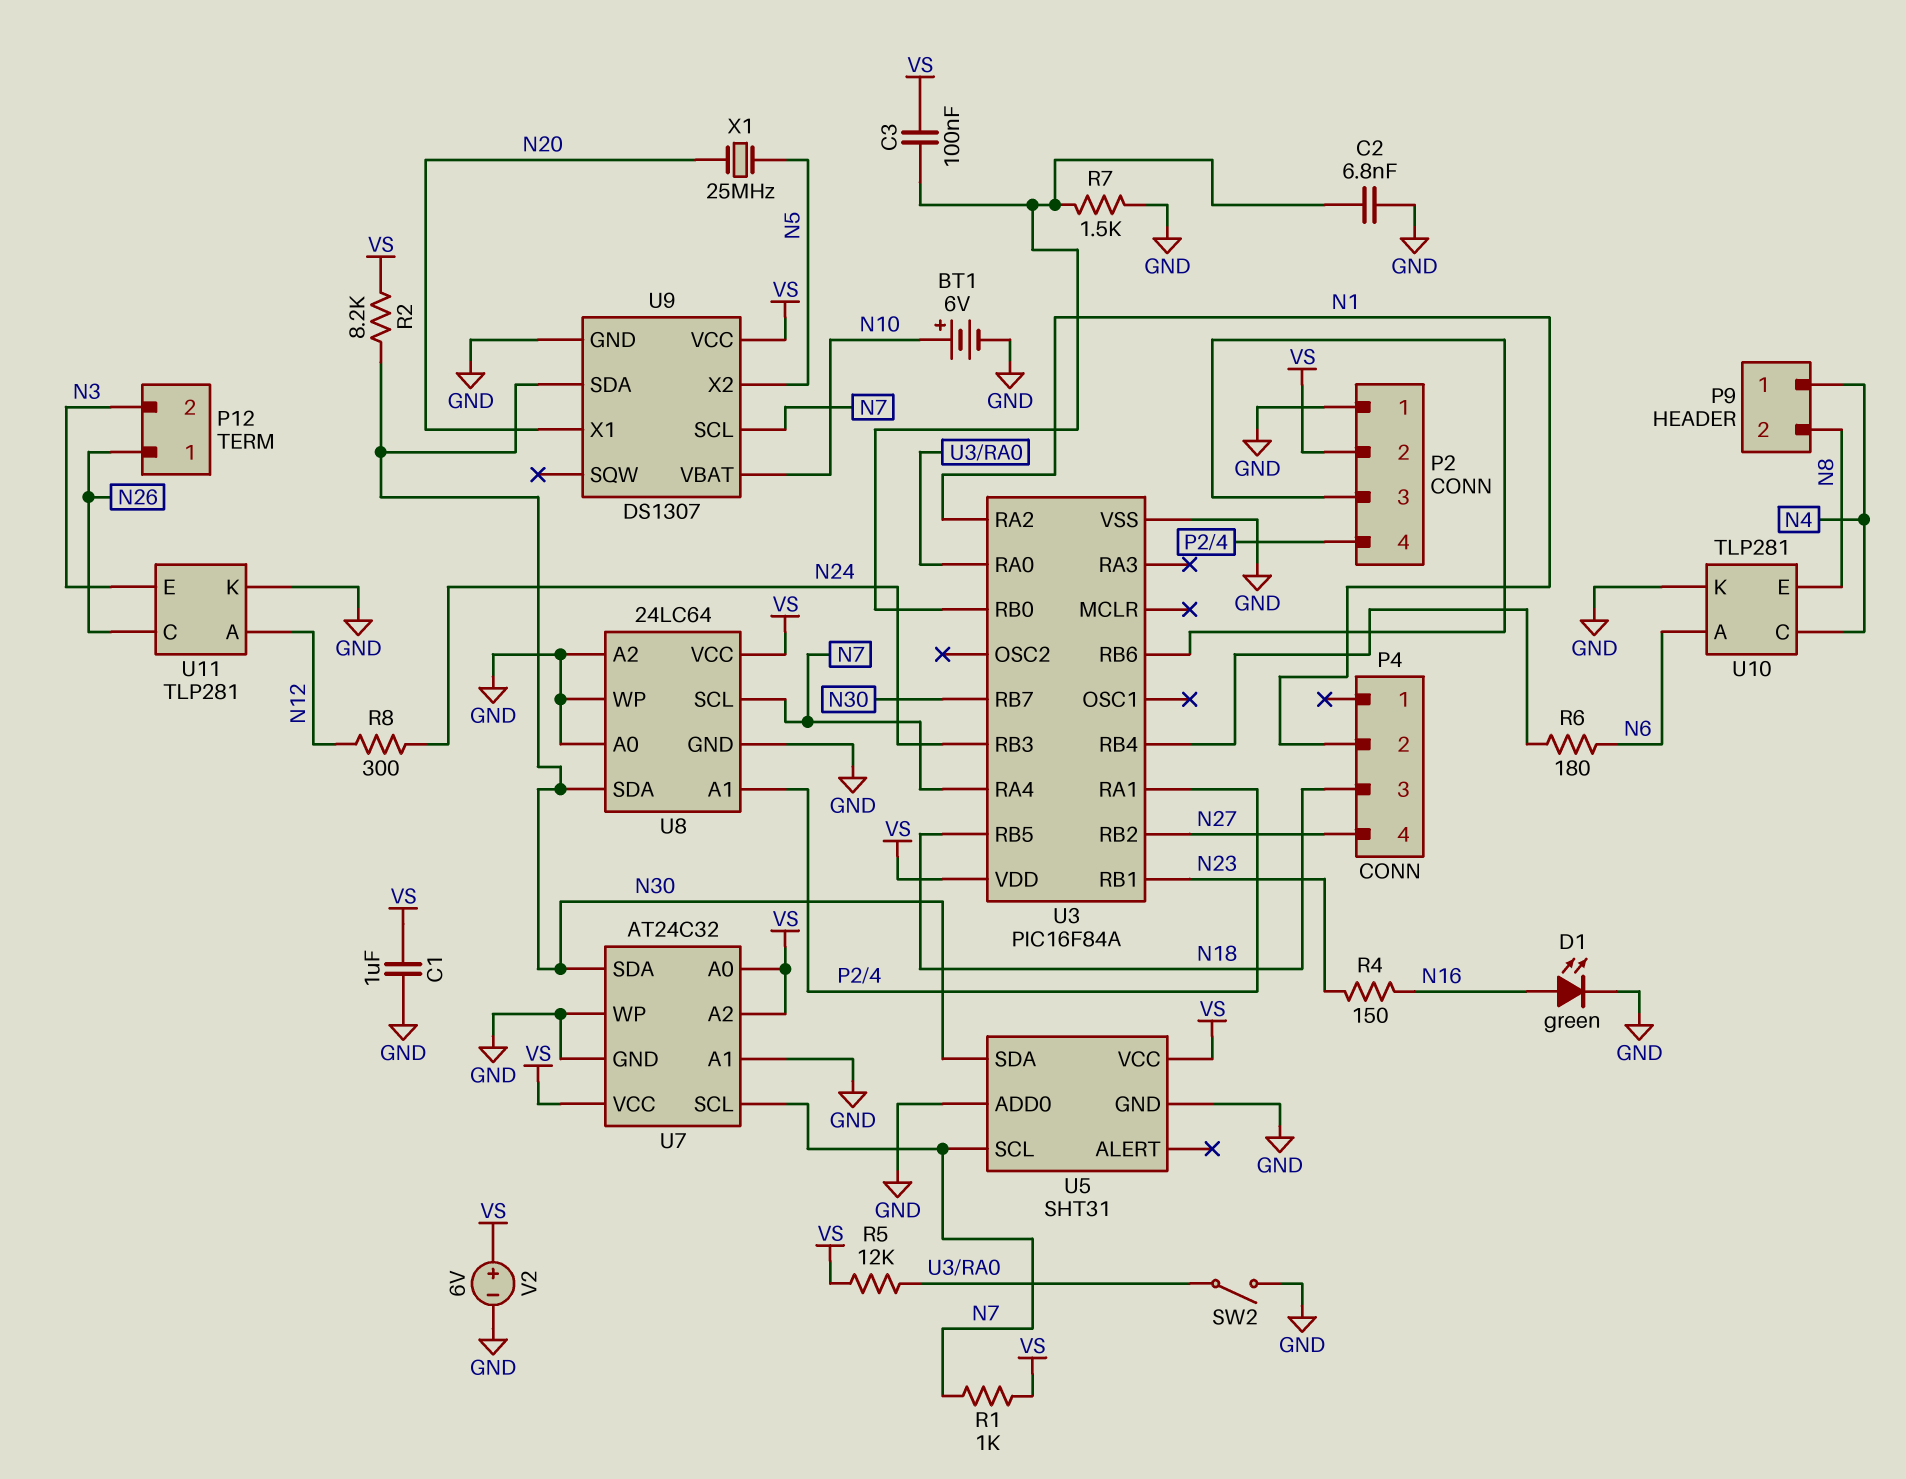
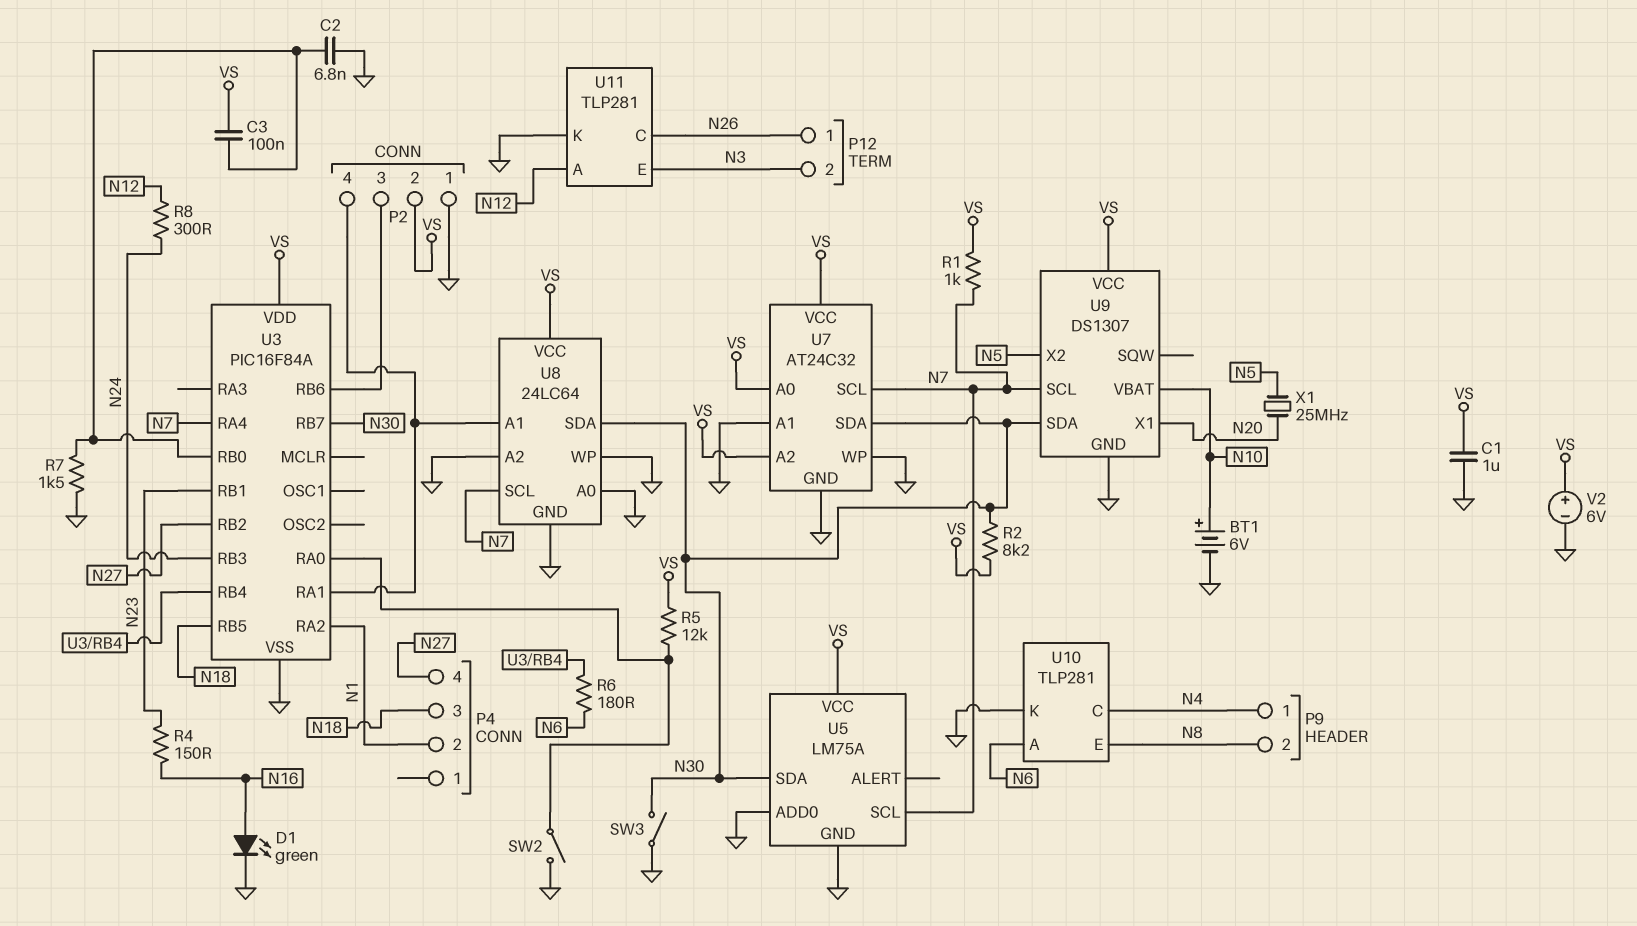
SW3: none -> switch (GND, N30)
U5: SHT31 -> LM75A

